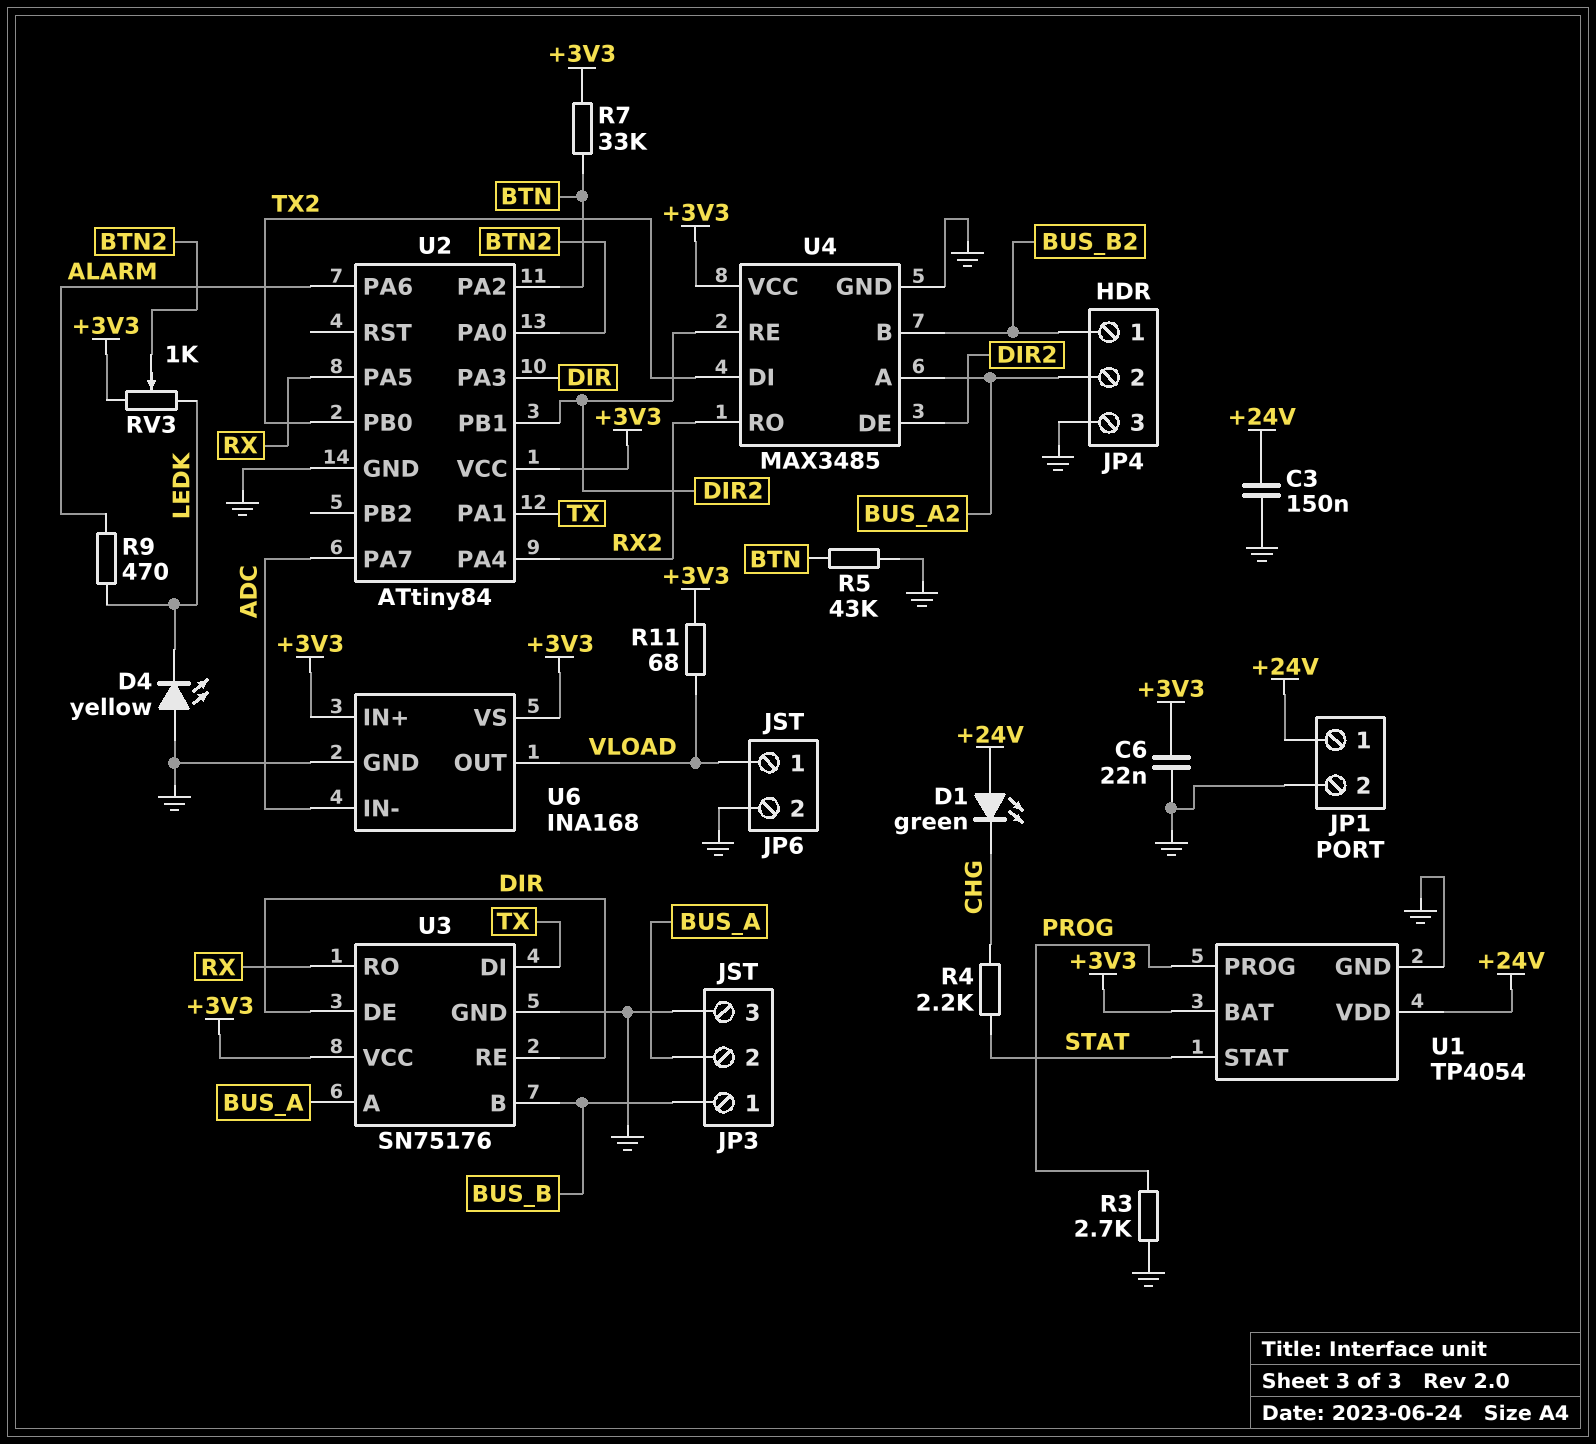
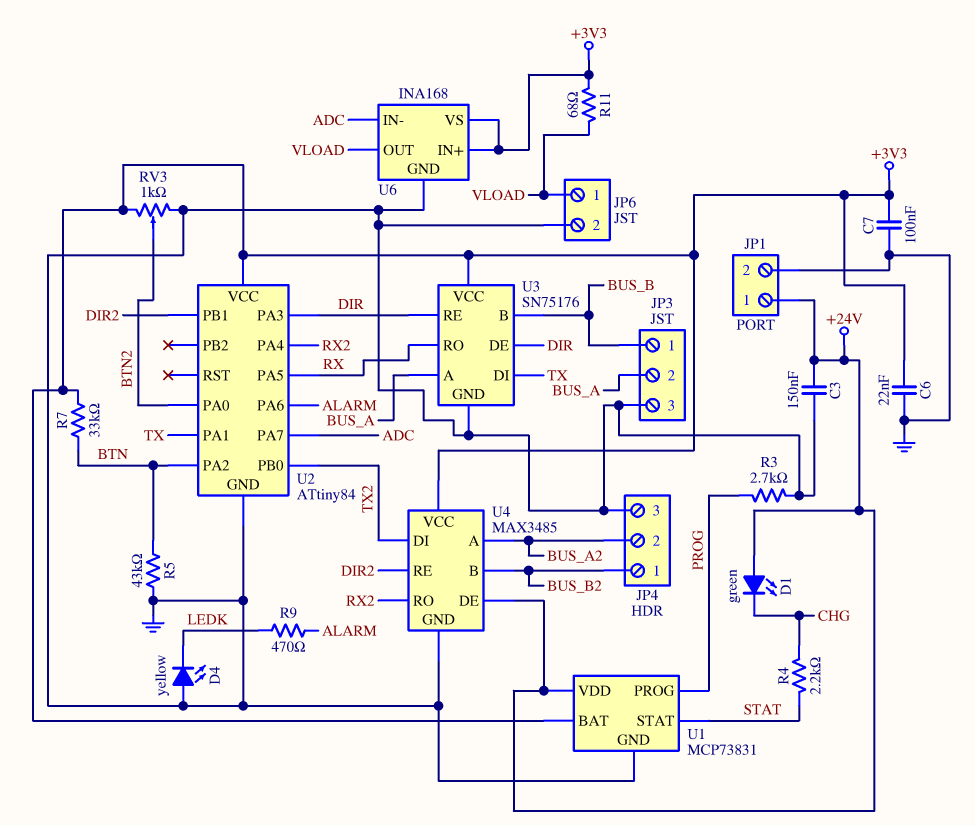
C7: none -> 100nF (+3V3, GND)
RV3: 1k (+3V3, LEDK, wiper BTN2) -> 1k (+3V3, GND, wiper BTN2)
U1: TP4054 -> MCP73831
U4 pin DE: DIR2 -> +24V

